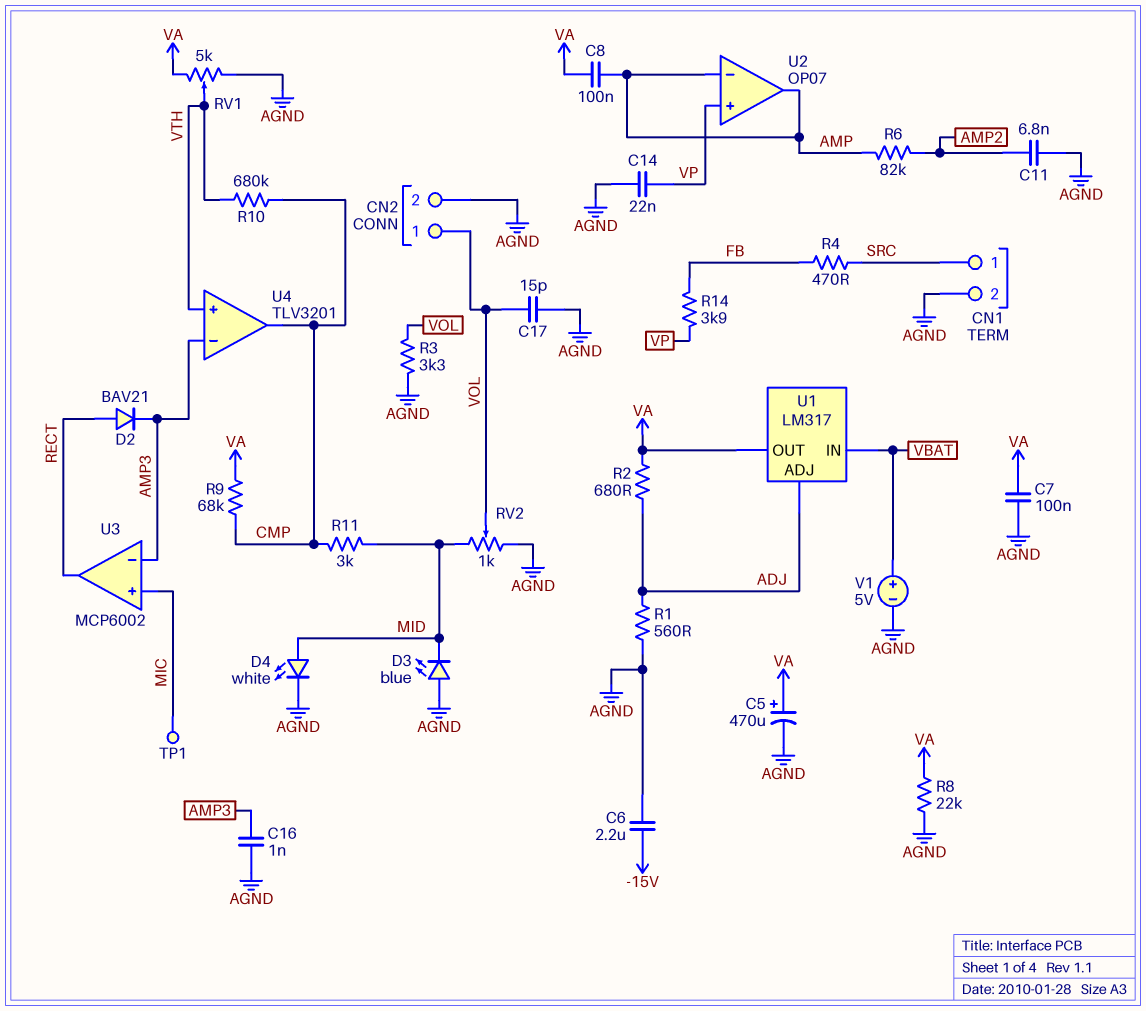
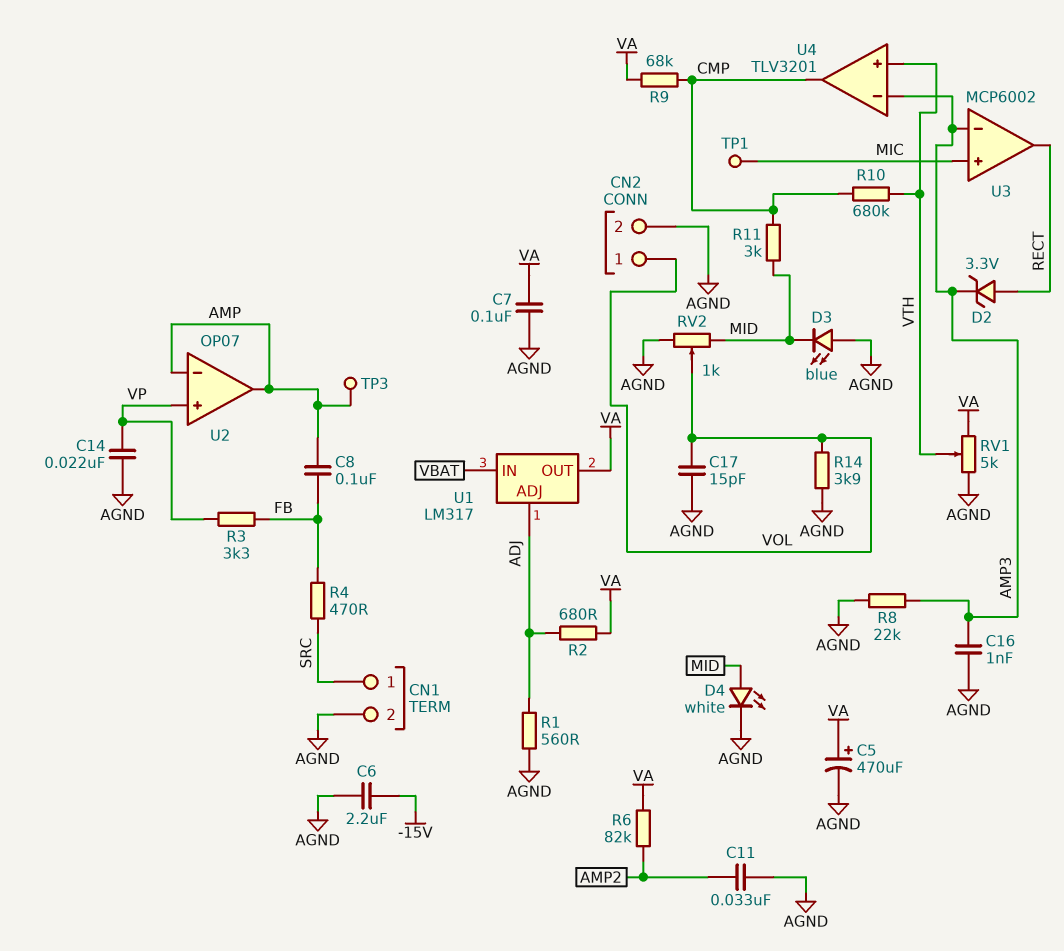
C8: 100nF (AMP, VA) -> 100nF (AMP, FB)
C11: 6.8nF (AGND, AMP2) -> 33nF (AGND, AMP2)
D2: diode BAV21 (A RECT, K AMP3) -> zener 3.3V (A RECT, K AMP3)
R3: 3.3k (AGND, VOL) -> 3.3k (FB, VP)
R6: 82k (AMP, AMP2) -> 82k (AMP2, VA)
R8: 22k (AGND, VA) -> 22k (AGND, AMP3)
R14: 3.9k (FB, VP) -> 3.9k (AGND, VOL)
TP3: none -> test point (AMP)
V1: 5V (plus VBAT, minus AGND) -> none

